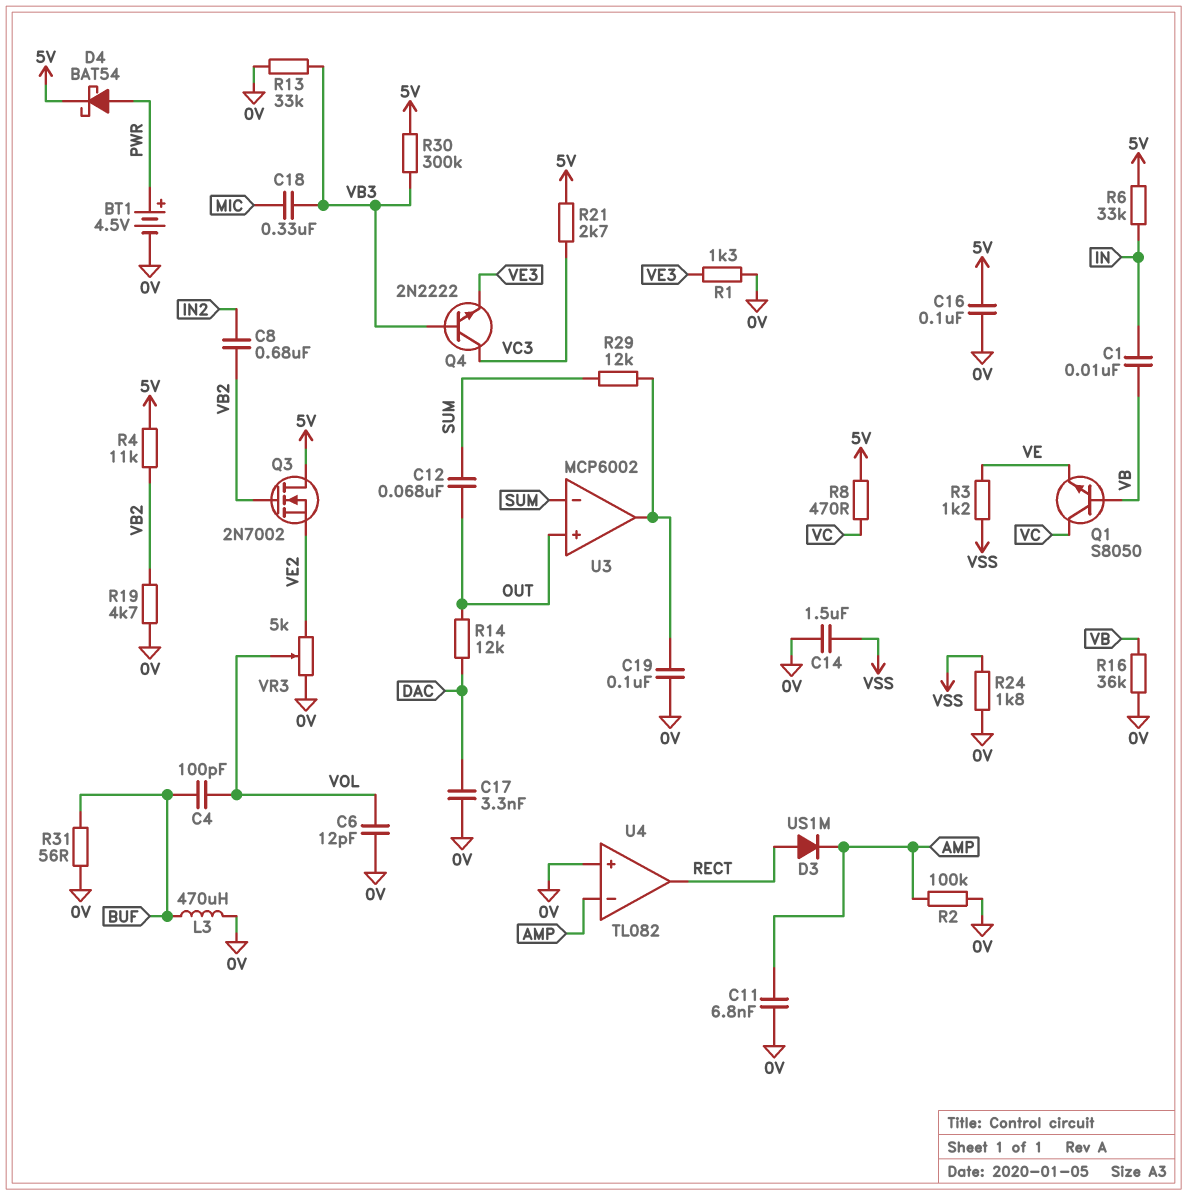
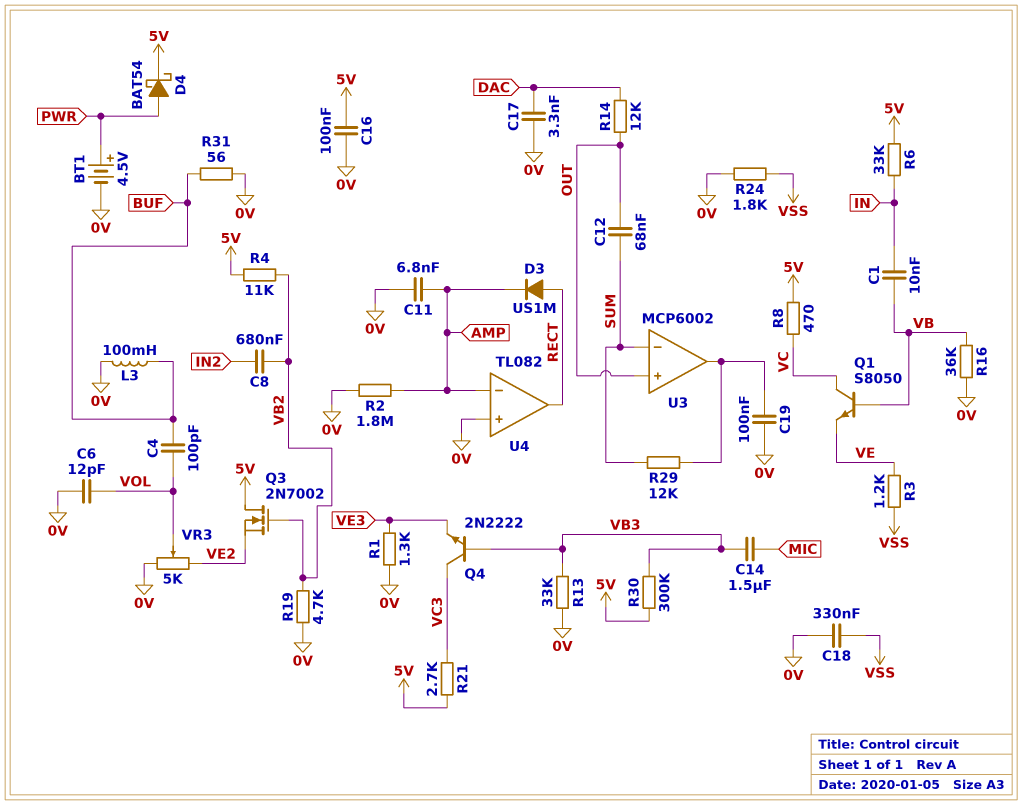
C14: 1.5uF (0V, VSS) -> 1.5uF (MIC, VB3)
C18: 330nF (MIC, VB3) -> 330nF (0V, VSS)
L3: 470uH (0V, BUF) -> 100mH (0V, BUF)
R2: 100k (0V, AMP) -> 1.8M (0V, AMP)

